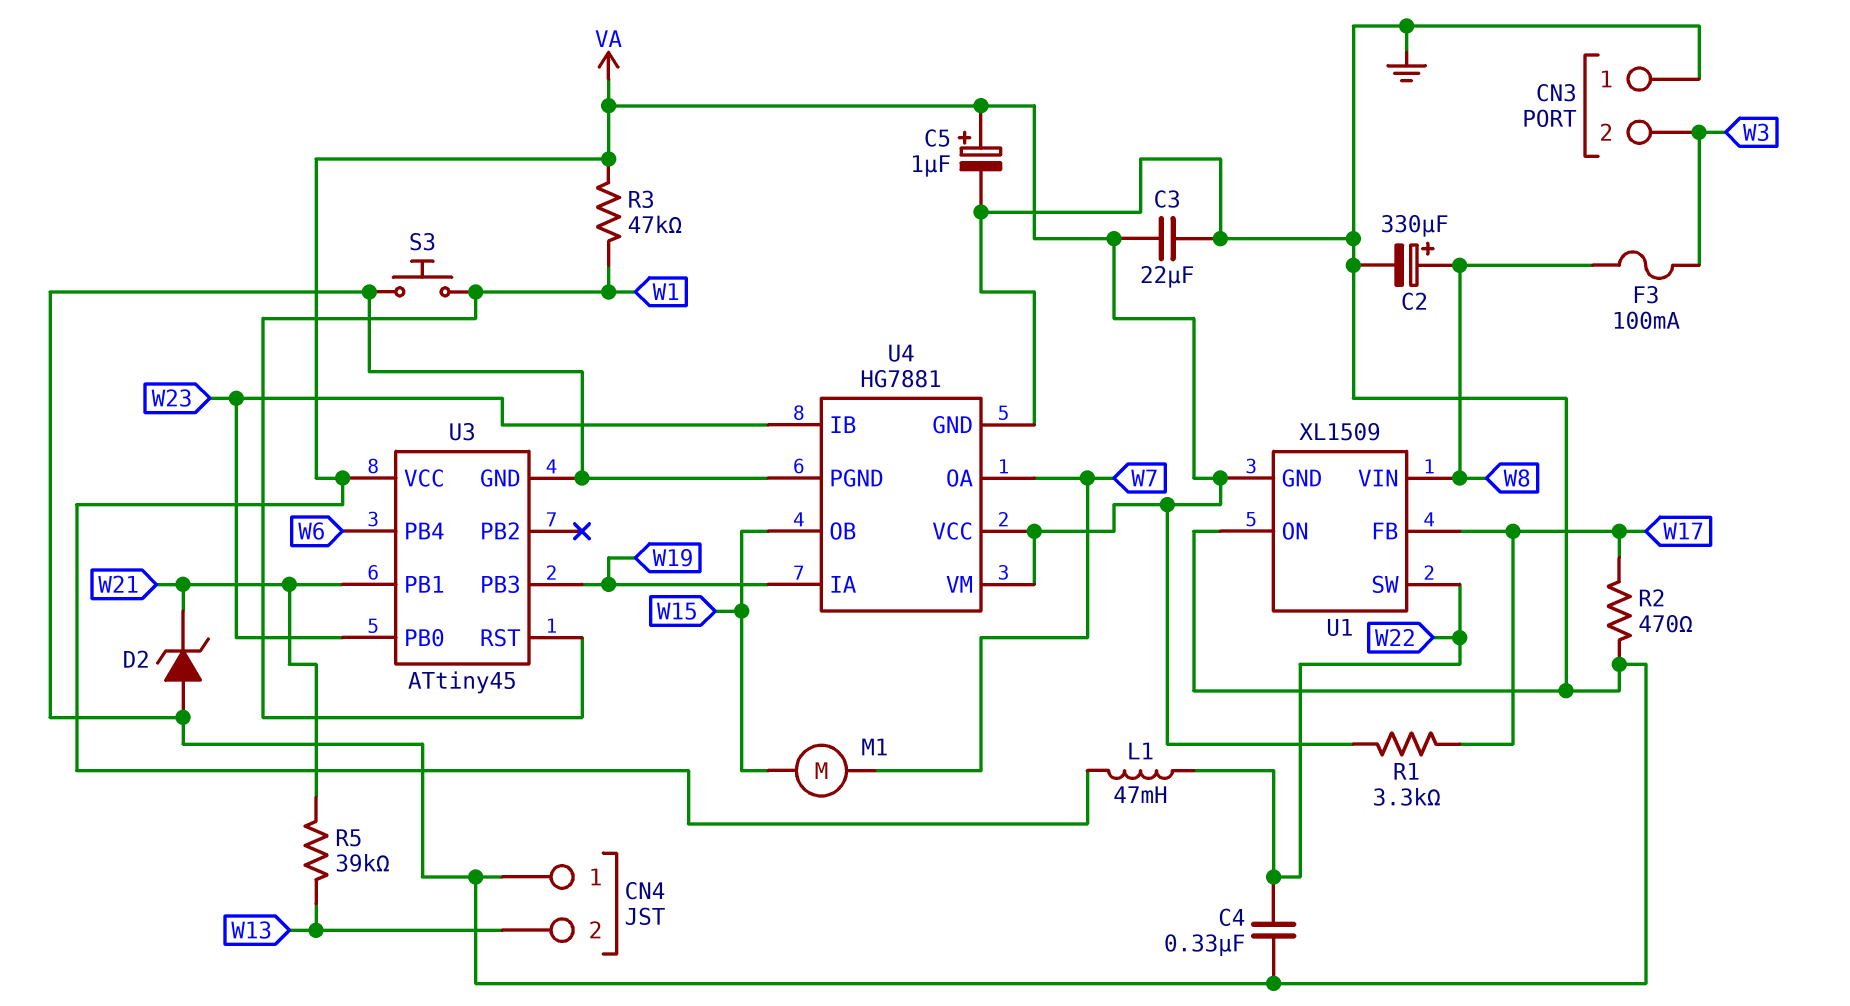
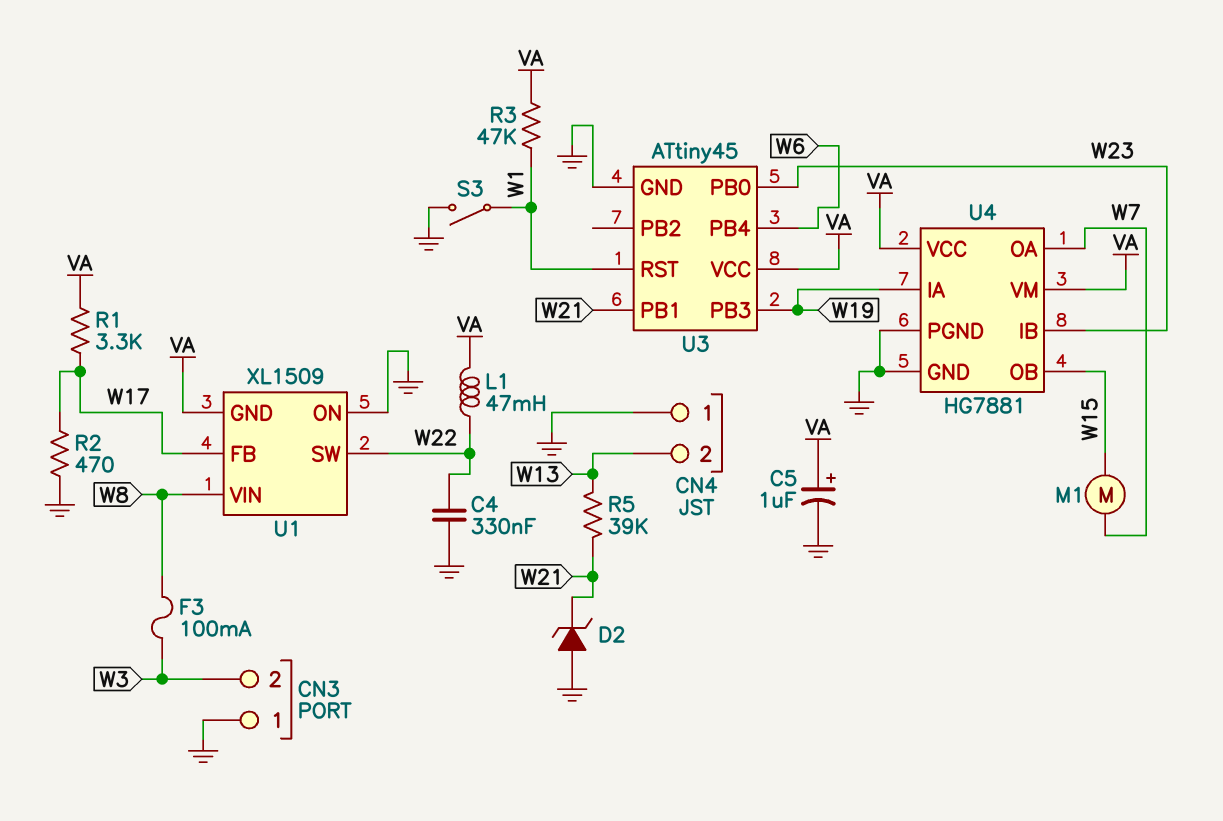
C2: 330uF (plus W8, minus GND) -> none
C3: 22uF (GND, VA) -> none
S3: button (GND, W1) -> switch (GND, W1)

